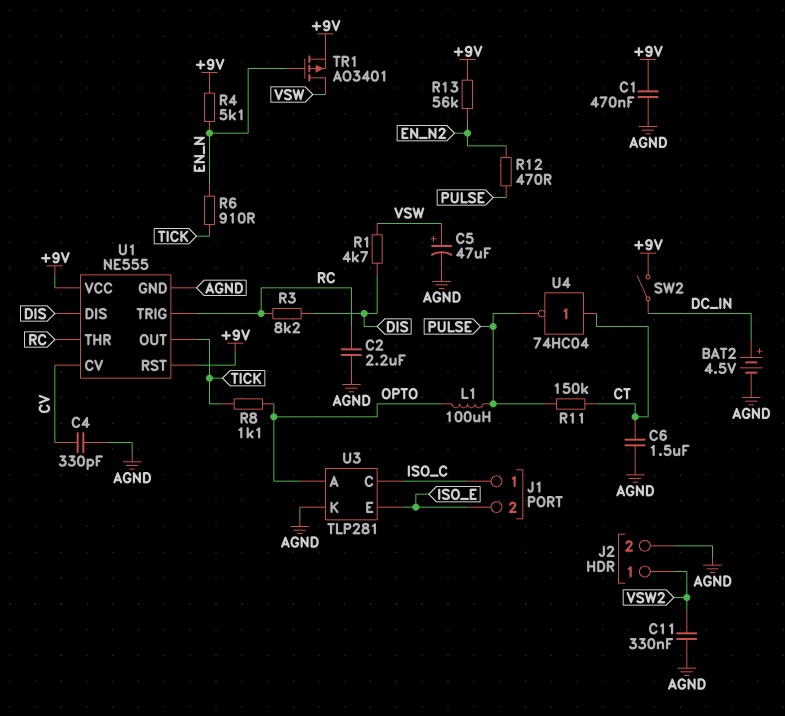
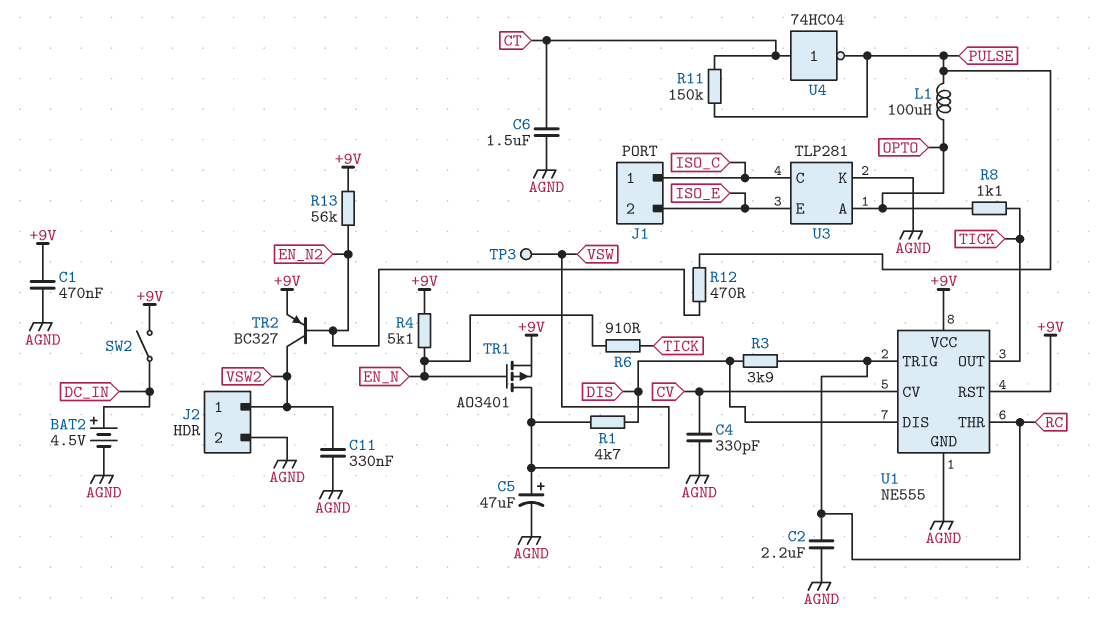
R3: 8.2k (DIS, RC) -> 3.9k (DIS, RC)
TP3: none -> test point (VSW)
TR2: none -> PNP BC327 (B EN_N2, C VSW2, E +9V)

